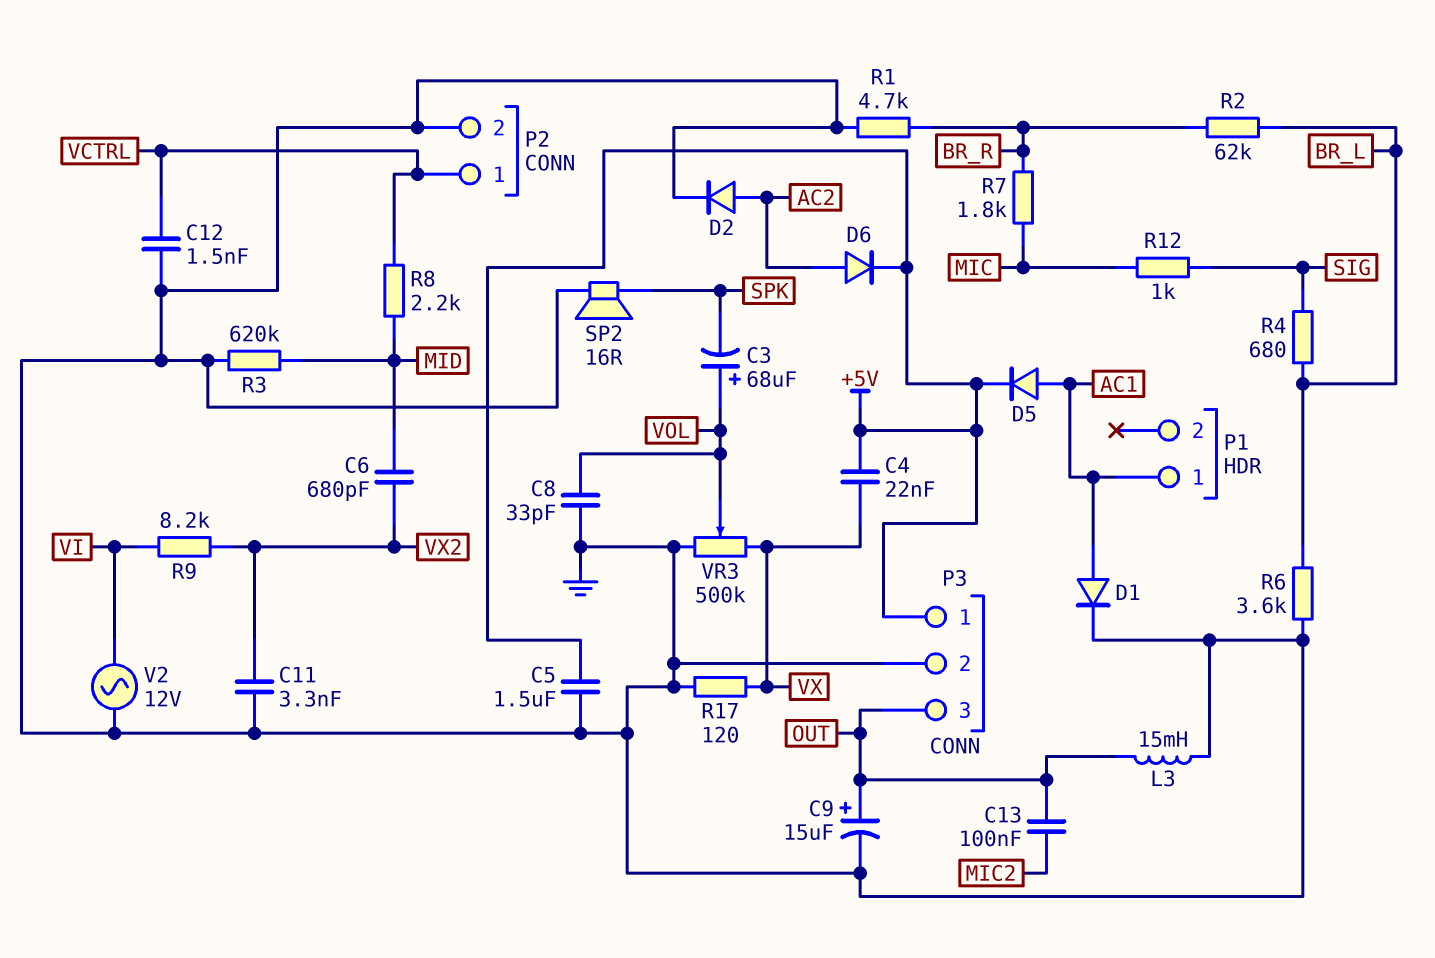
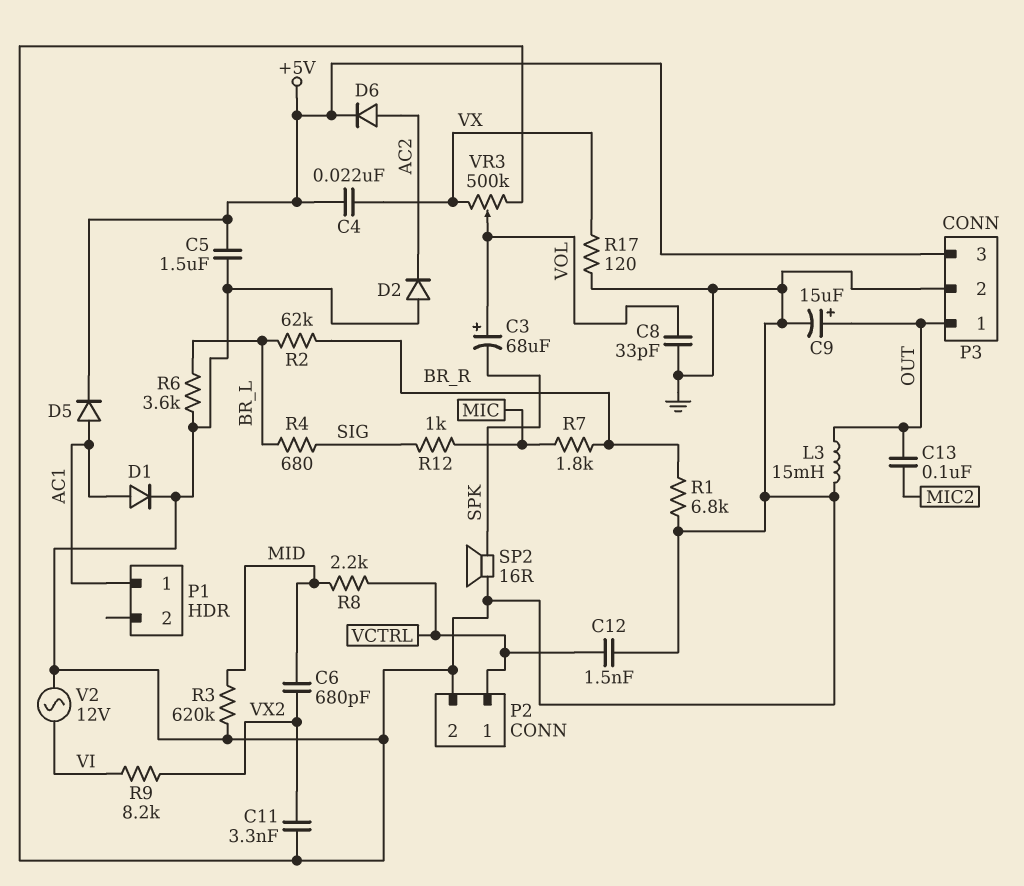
D2: diode (A AC2, K GND) -> diode (A GND, K AC2)
P3 pin 1: +5V -> OUT
P3 pin 3: OUT -> +5V
R1: 4.7k (BR_R, GND) -> 6.8k (BR_R, GND)

